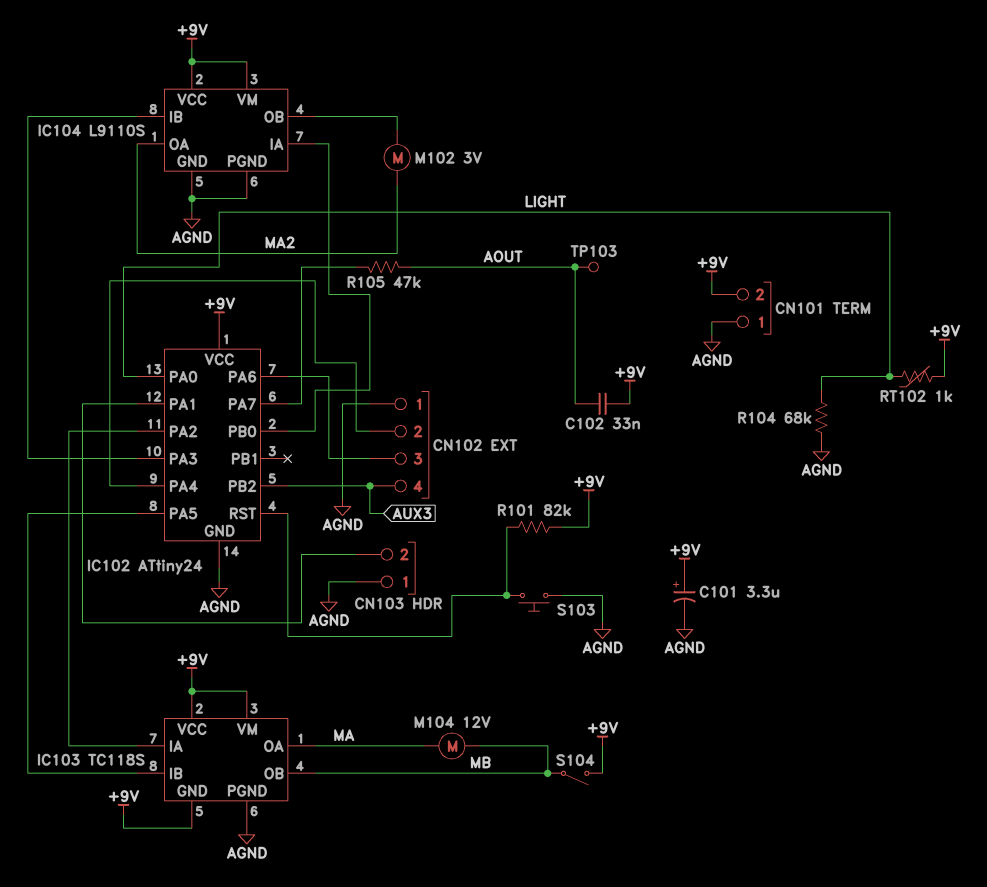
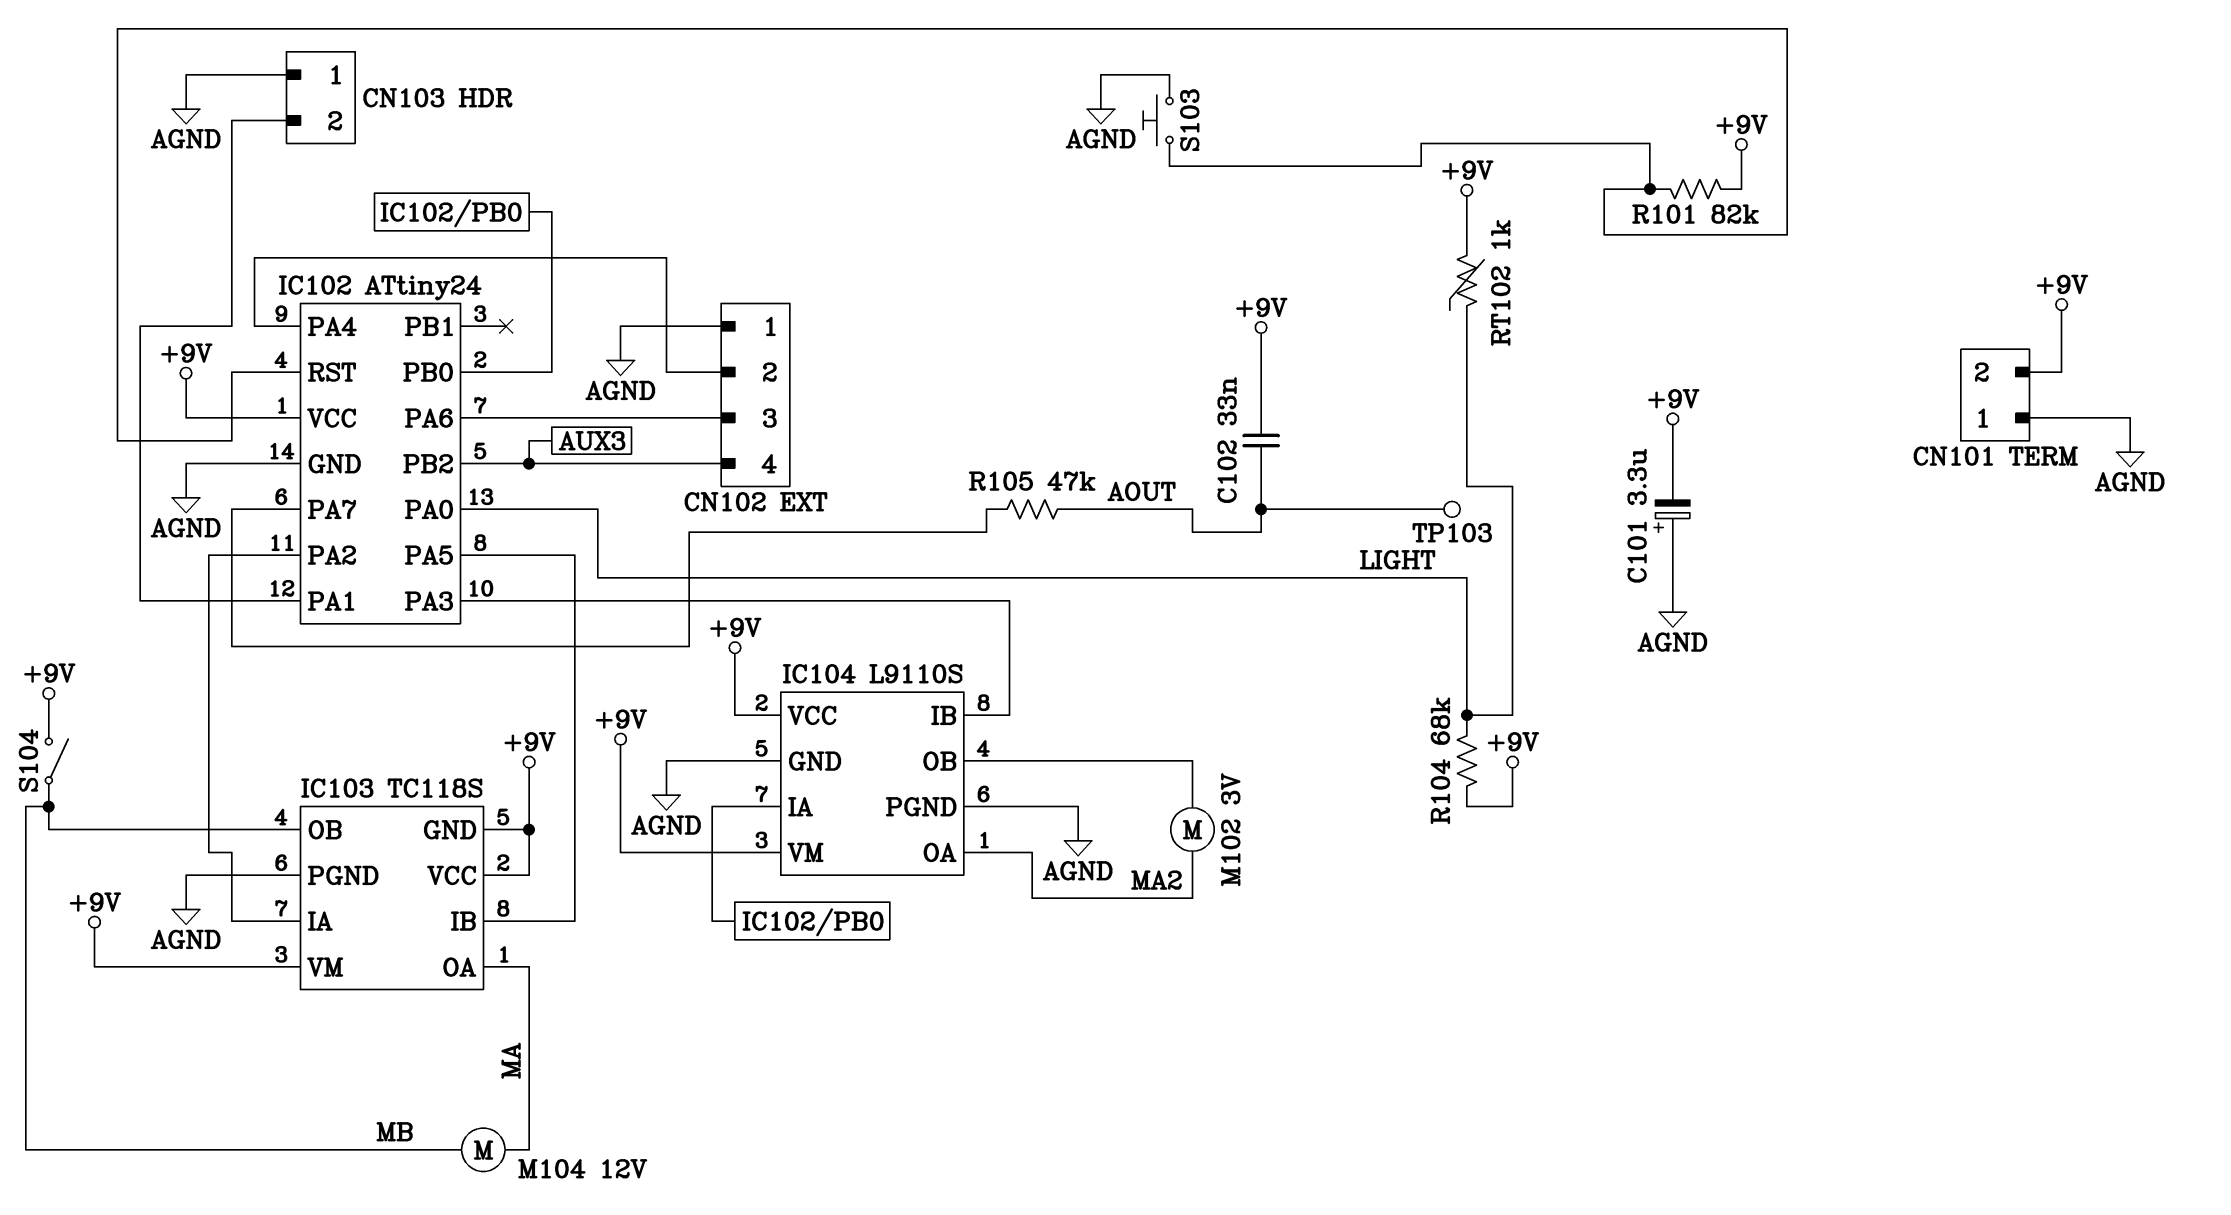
C101: 3.3uF (plus +9V, minus AGND) -> 3.3uF (plus AGND, minus +9V)
R104: 68k (AGND, LIGHT) -> 68k (+9V, LIGHT)

